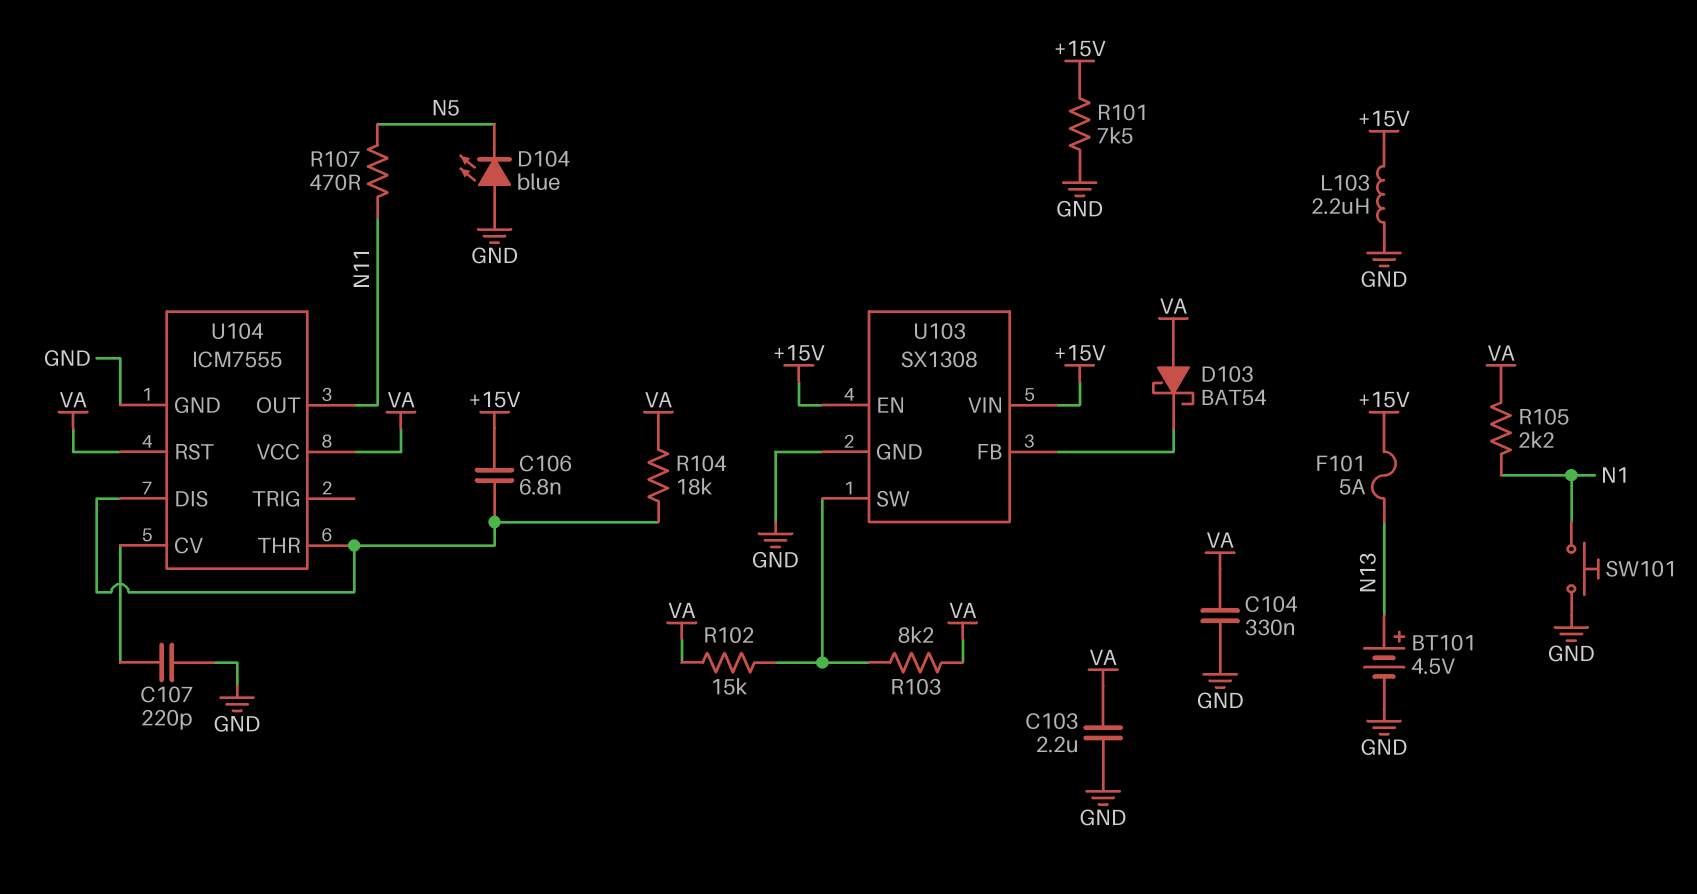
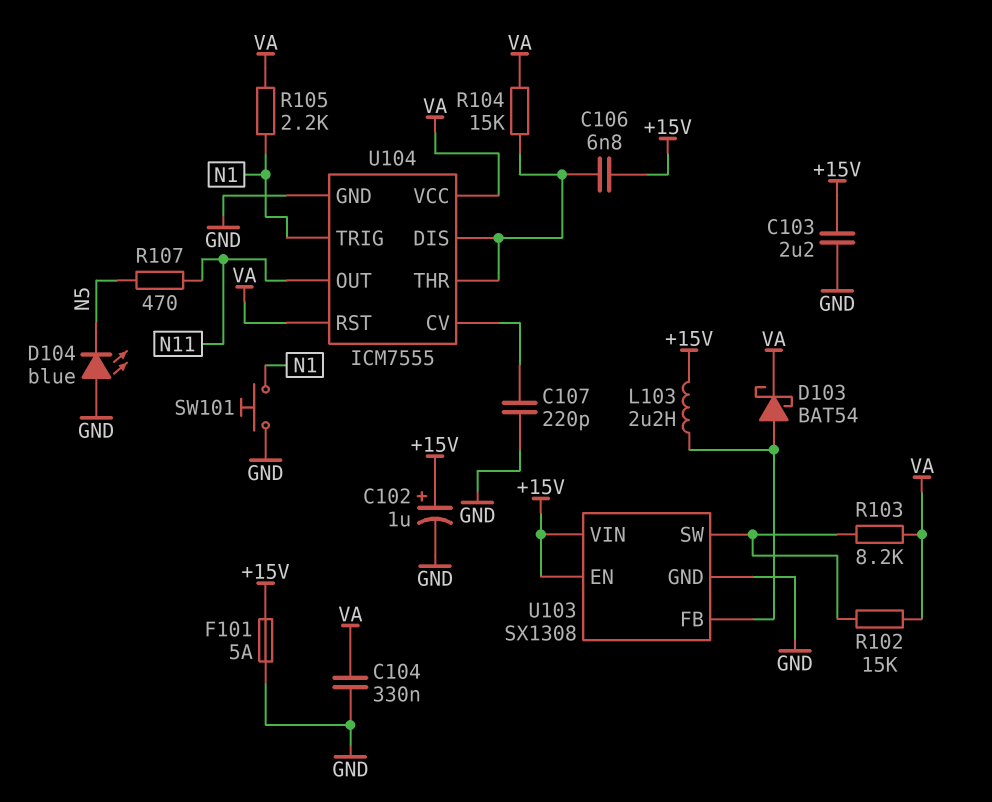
BT101: 4.5V (plus N13, minus GND) -> none
C102: none -> 1uF (plus +15V, minus GND)
C103: 2.2uF (GND, VA) -> 2.2uF (+15V, GND)
D103: schottky BAT54 (A VA, K U103/FB) -> schottky BAT54 (A U103/FB, K VA)
F101: 5A (+15V, N13) -> 5A (+15V, GND)
L103: 2.2uH (+15V, GND) -> 2.2uH (+15V, U103/FB)
R101: 7.5k (+15V, GND) -> none
R104: 18k (U104/DIS, VA) -> 15k (U104/DIS, VA)
U104 pin TRIG: none -> N1

